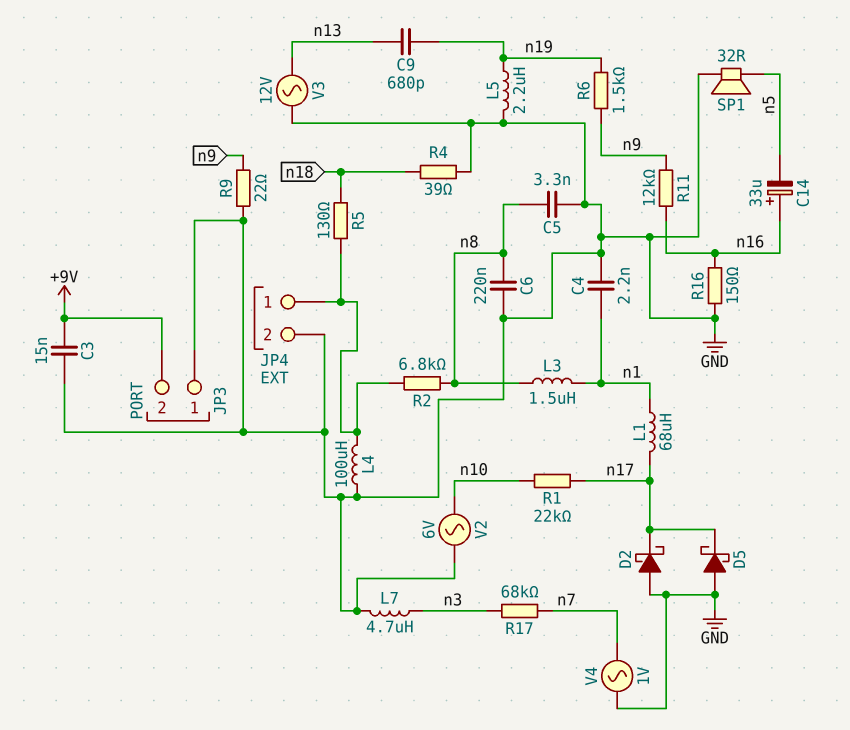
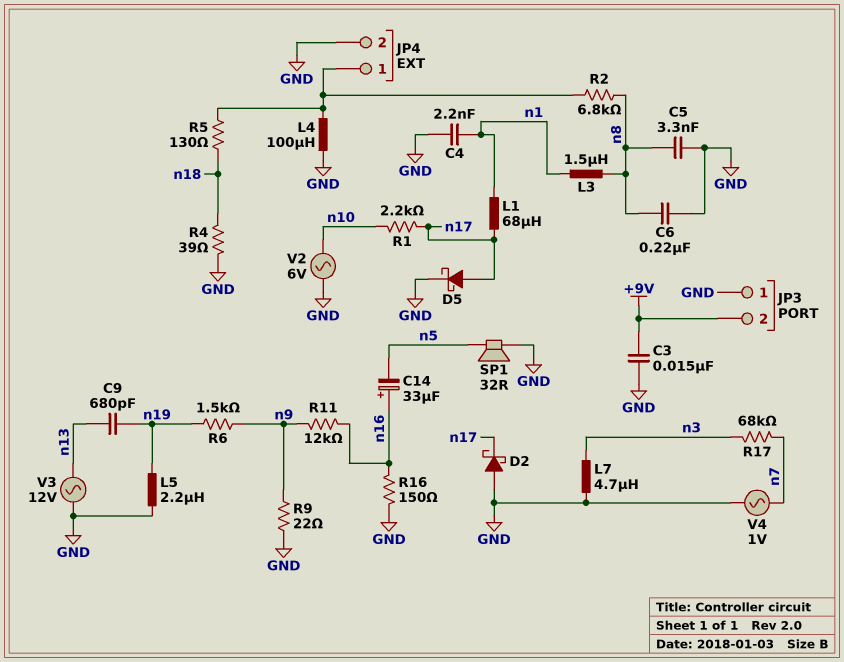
D5: schottky (A GND, K n17) -> schottky (A n17, K GND)
R1: 22k (n10, n17) -> 2.2k (n10, n17)

